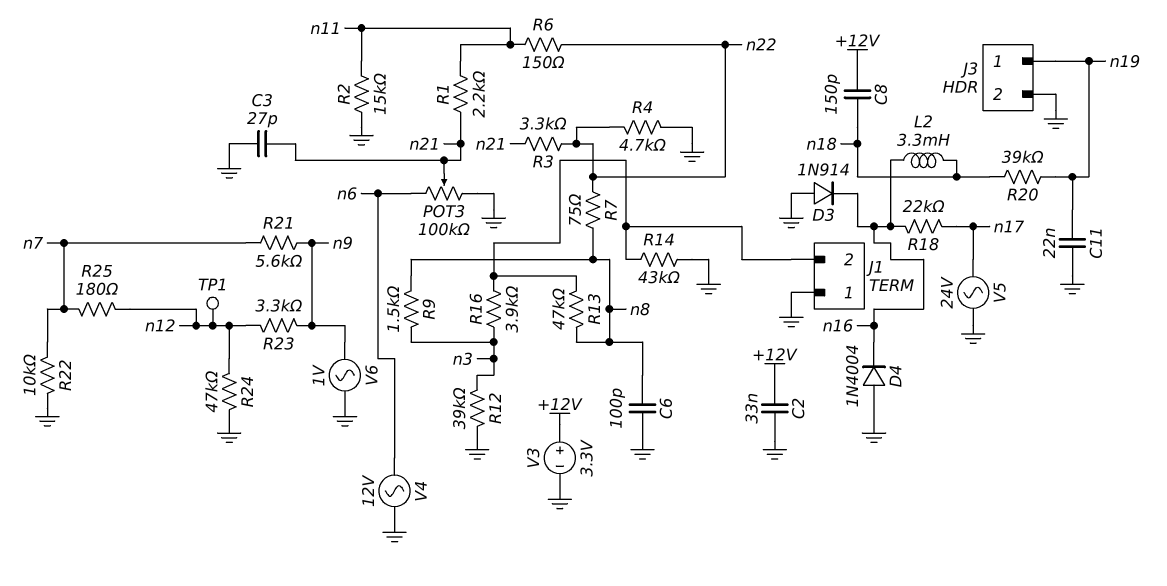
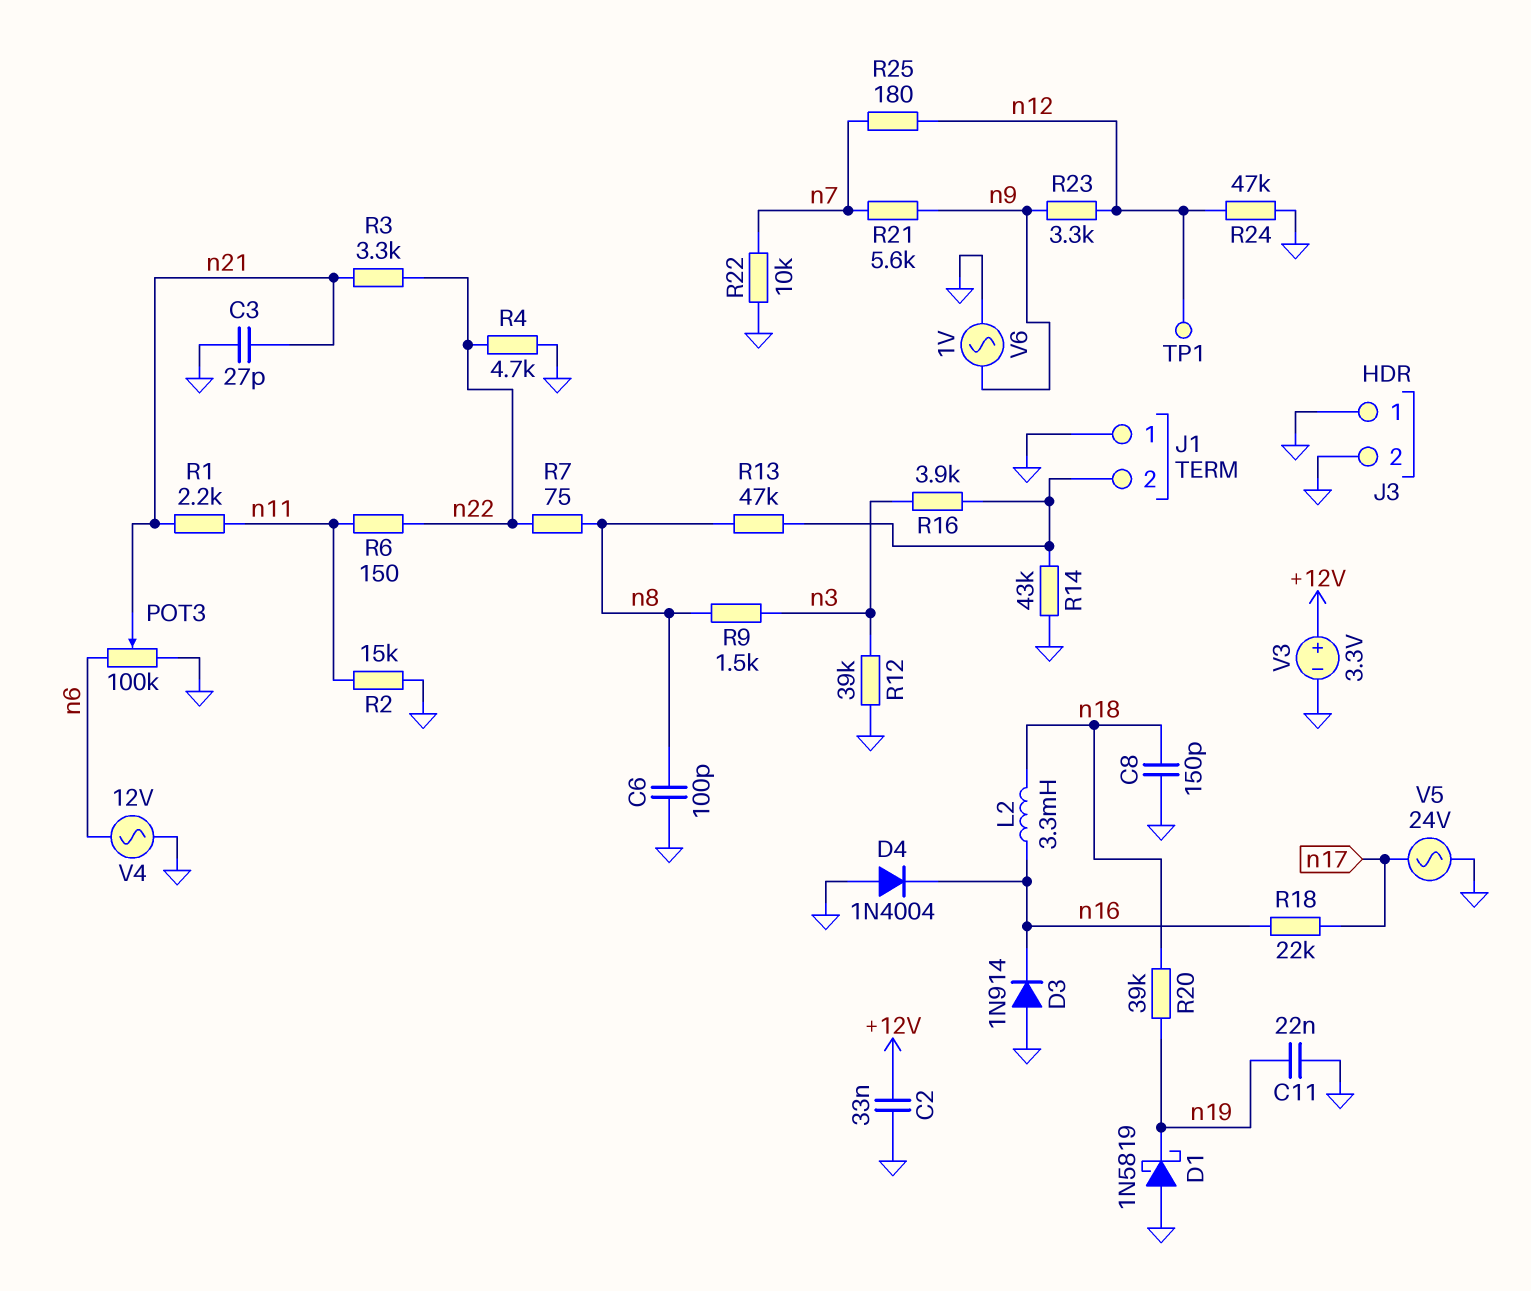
C8: 150pF (+12V, n18) -> 150pF (GND, n18)
D1: none -> schottky 1N5819 (A GND, K n19)
J3 pin 1: n19 -> GND

